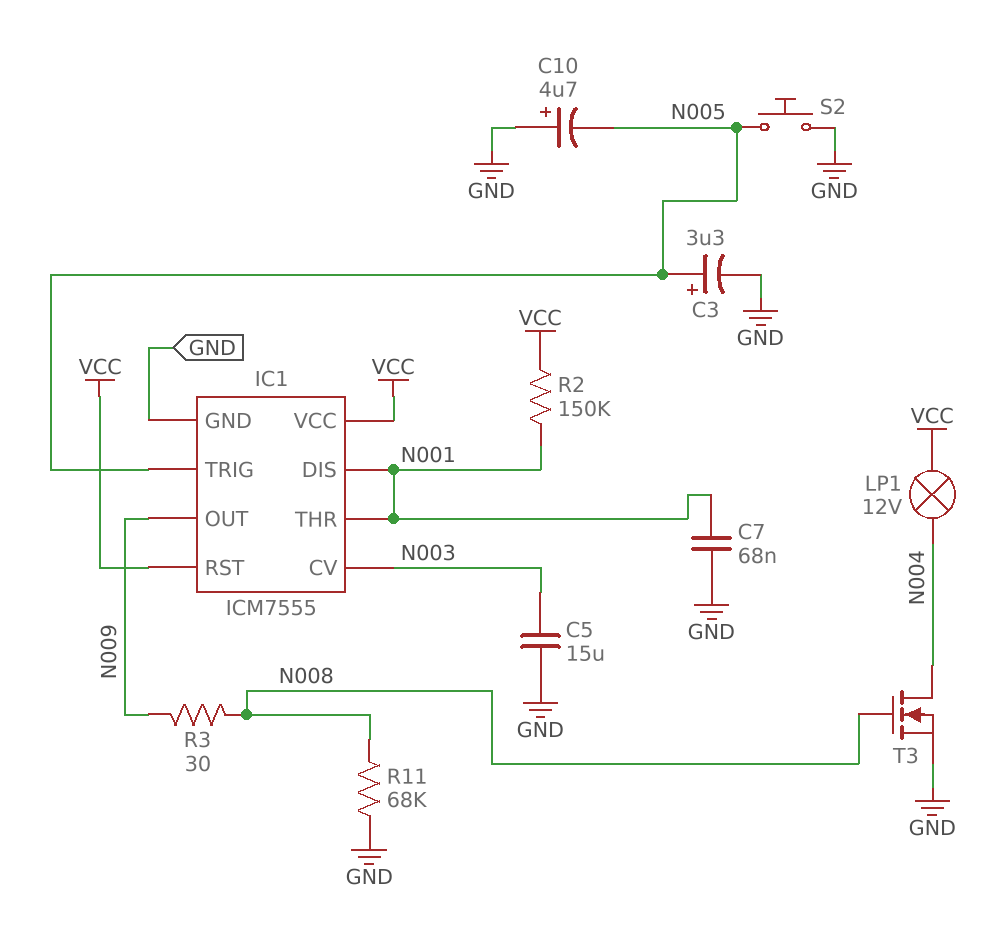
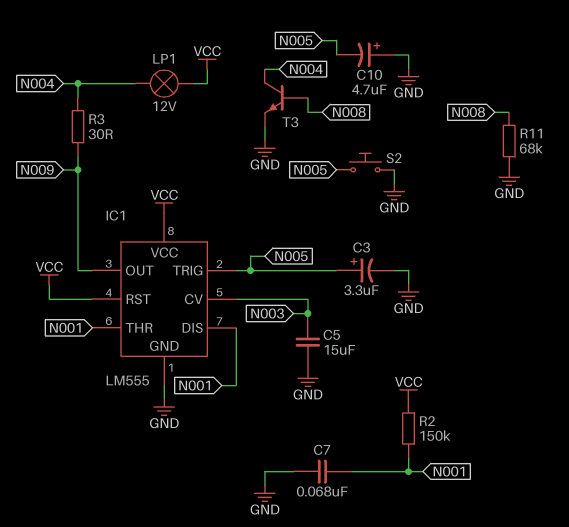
IC1: ICM7555 -> LM555
R3: 30 (N008, N009) -> 30 (N004, N009)
T3: NMOS (G N008, D N004, S GND) -> NPN (B N008, C N004, E GND)

